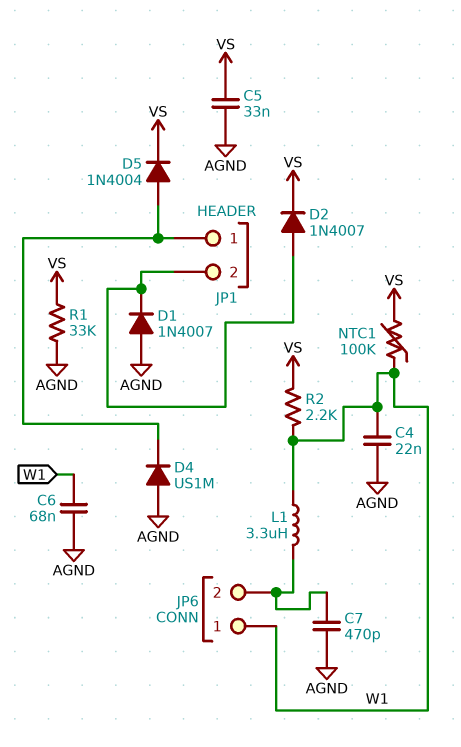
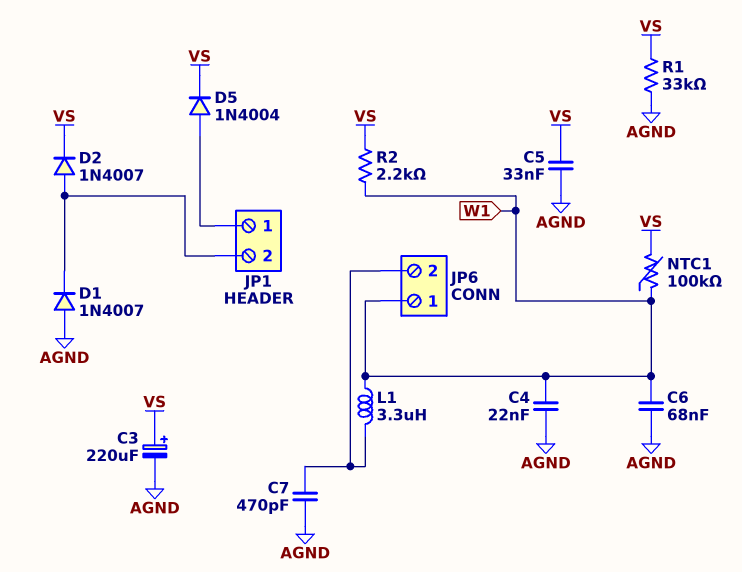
C3: none -> 220uF (plus VS, minus AGND)
D4: diode US1M (A AGND, K JP1/1) -> none

